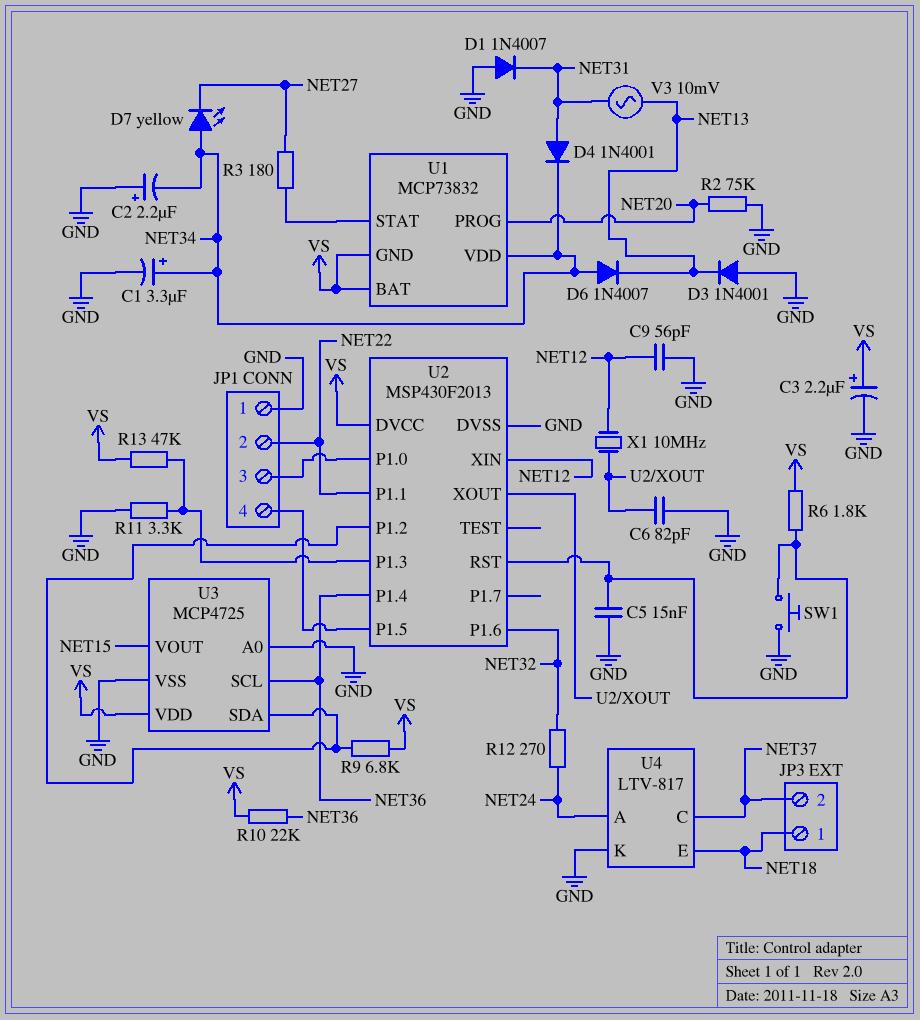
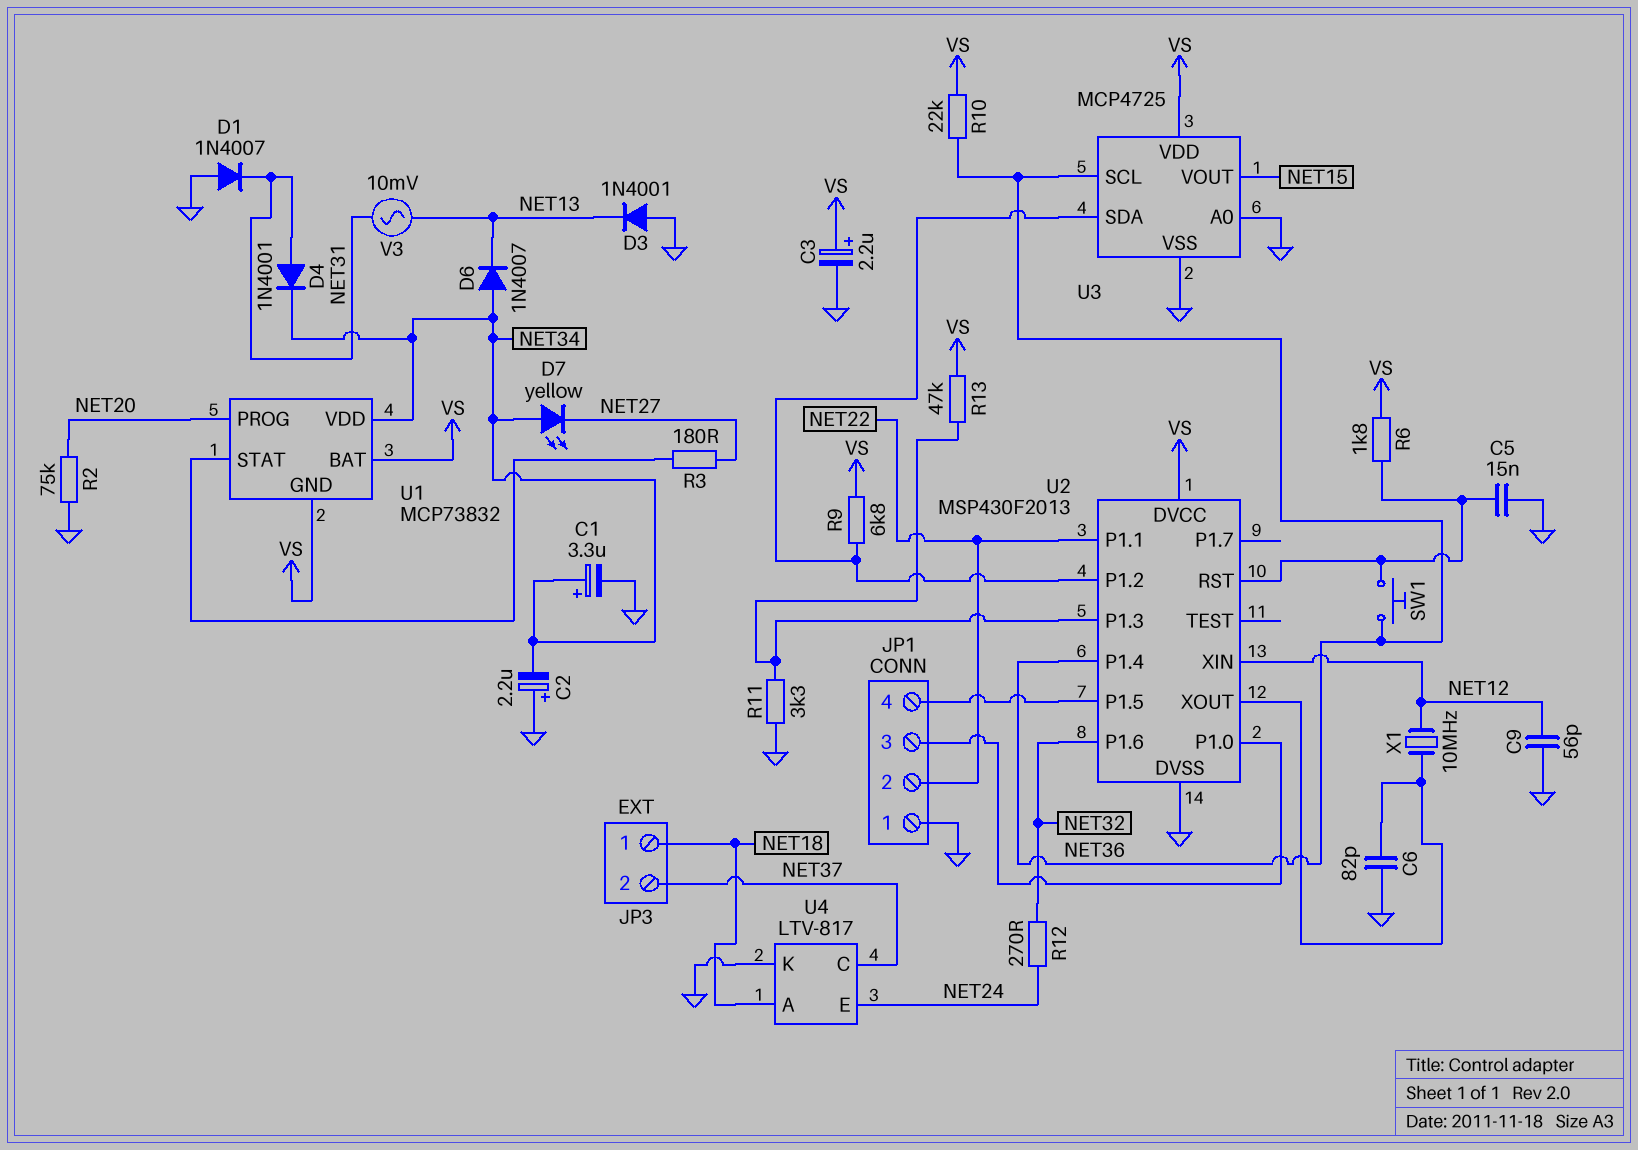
SW1: button (GND, U2/RST) -> button (NET36, U2/RST)
U4 pin A: NET24 -> NET18
U4 pin E: NET18 -> NET24

